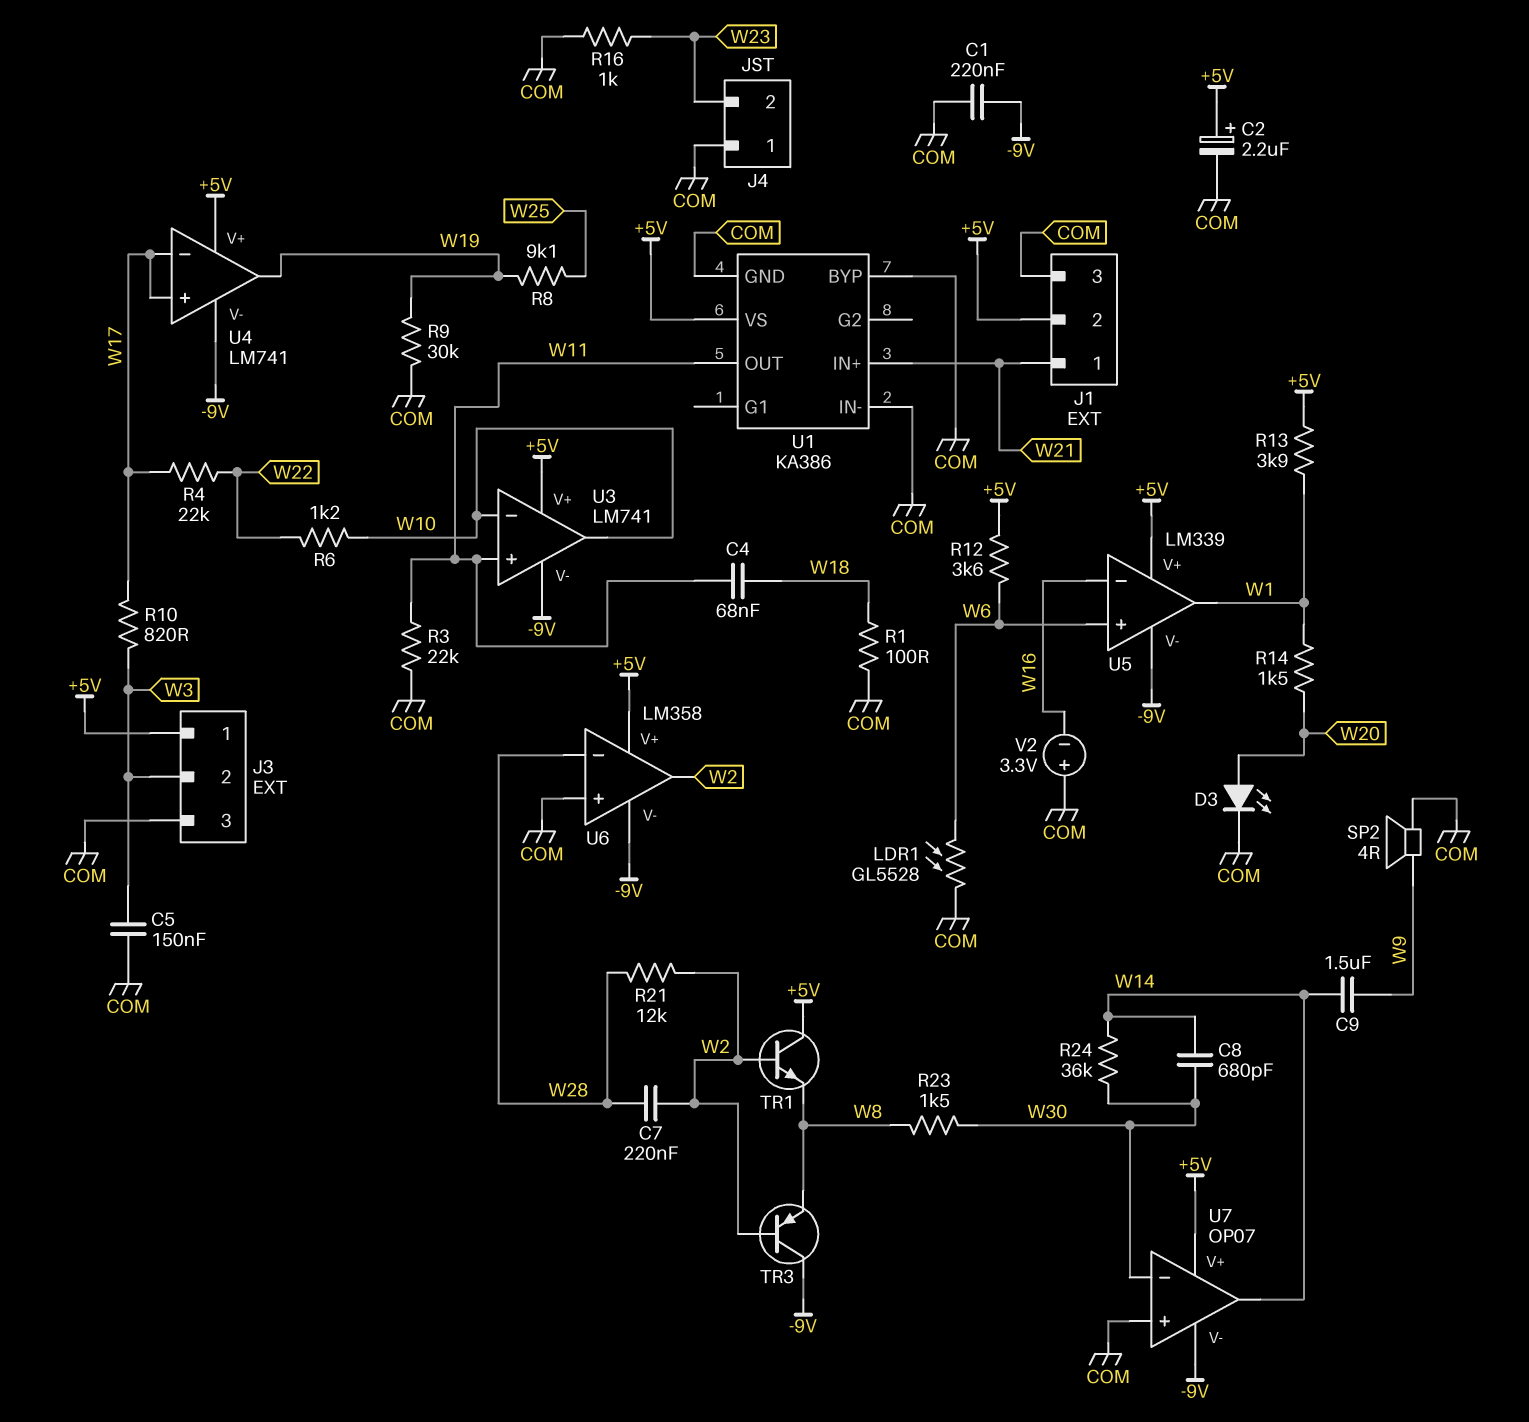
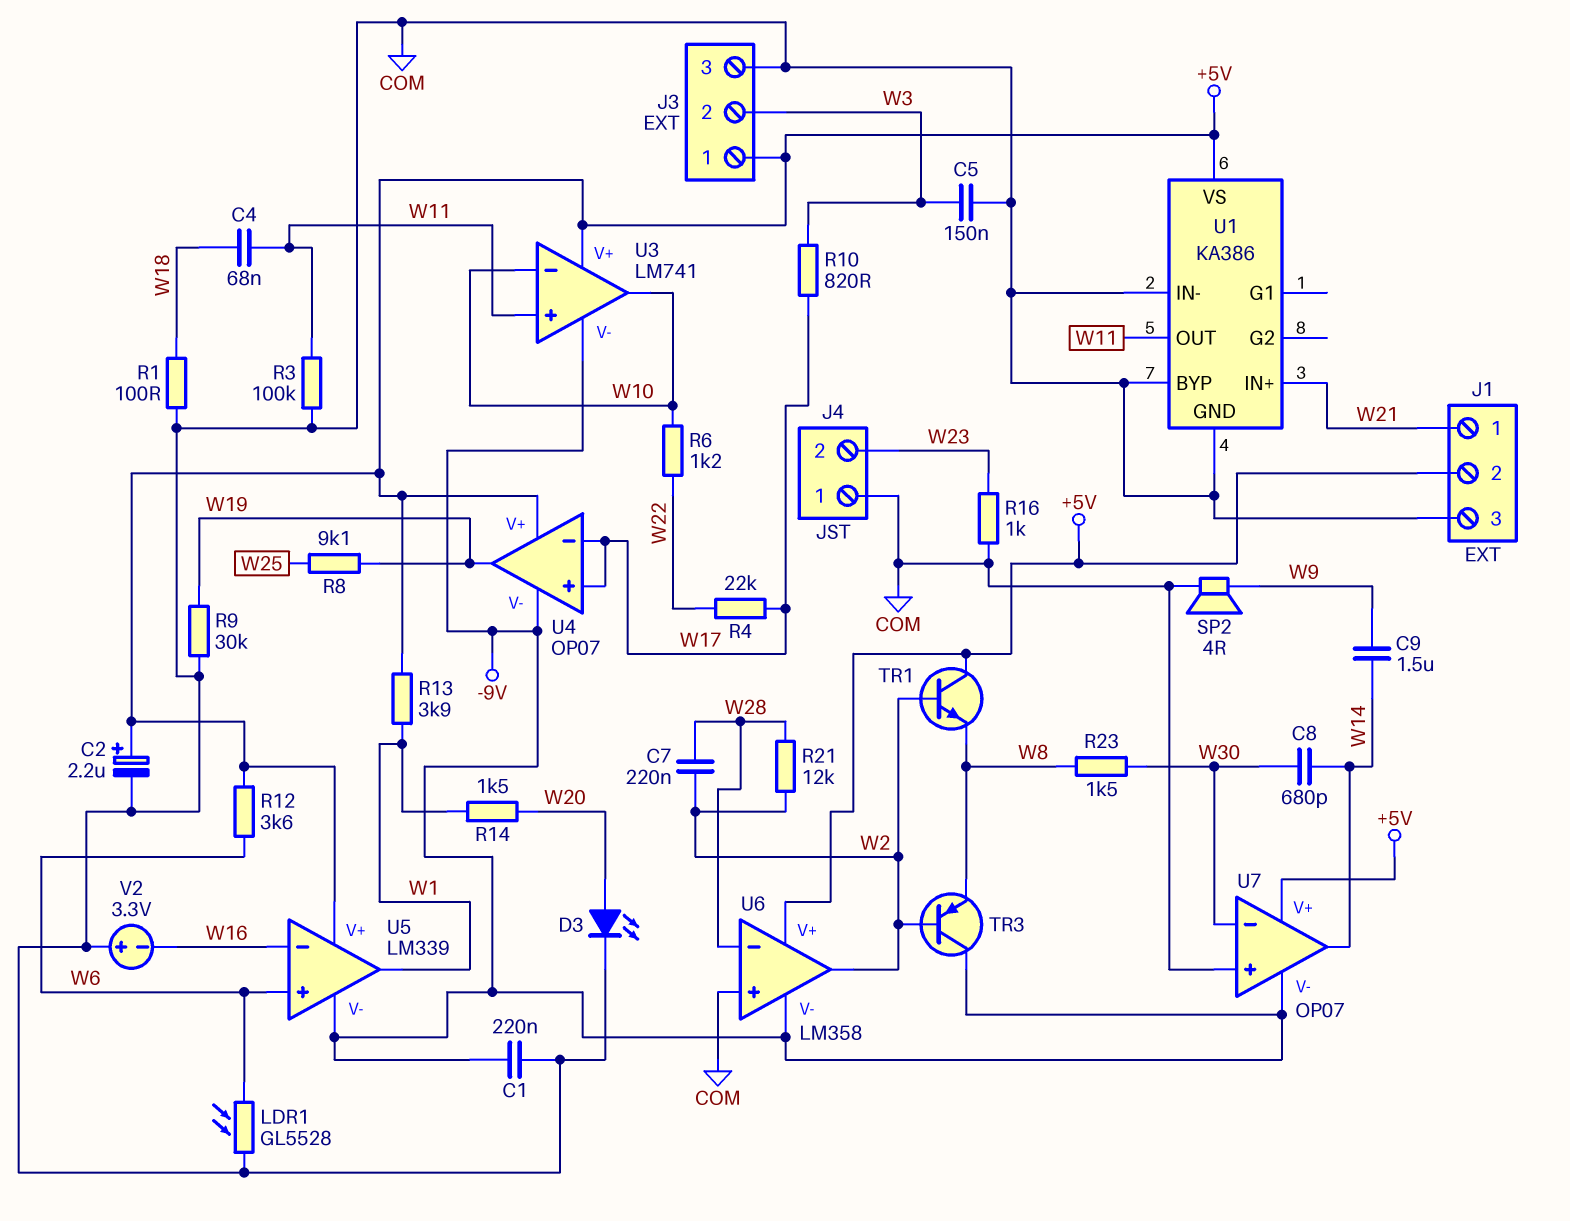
R3: 22k (COM, W11) -> 100k (COM, W11)
R24: 36k (W14, W30) -> none
U4: LM741 -> OP07

